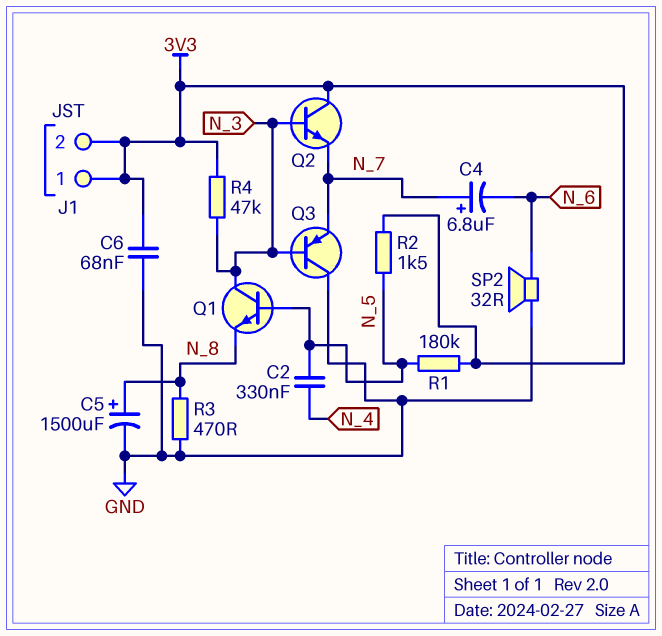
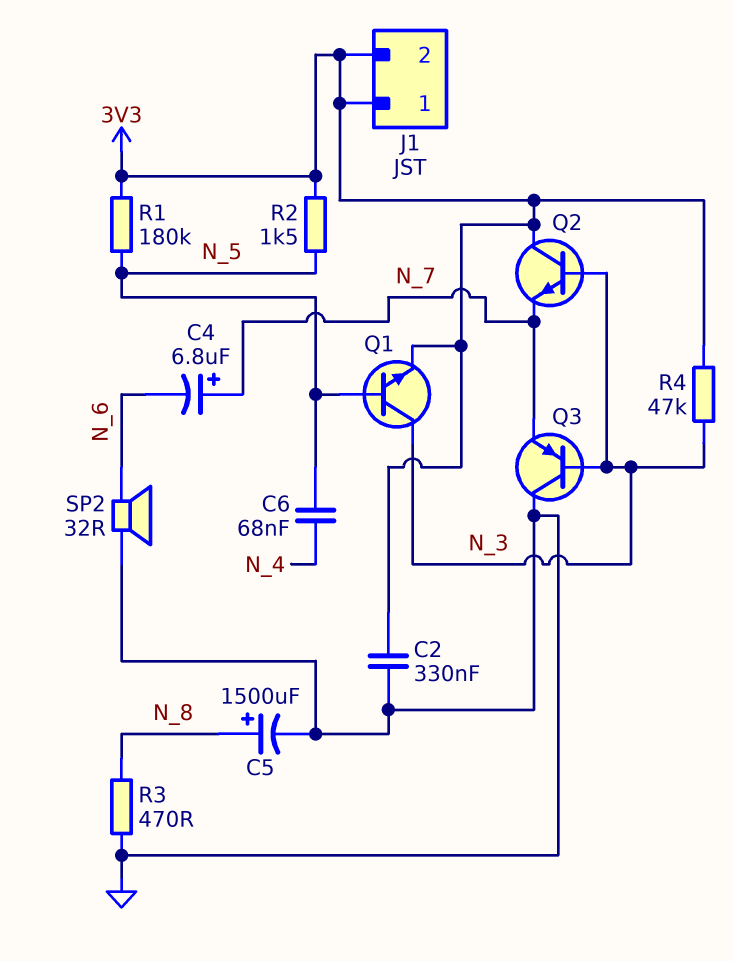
C2: 330nF (N_4, N_5) -> 330nF (3V3, GND)
C6: 68nF (3V3, GND) -> 68nF (N_4, N_5)
Q1: NPN (B N_5, C N_3, E N_8) -> NPN (B N_5, C N_3, E 3V3)

